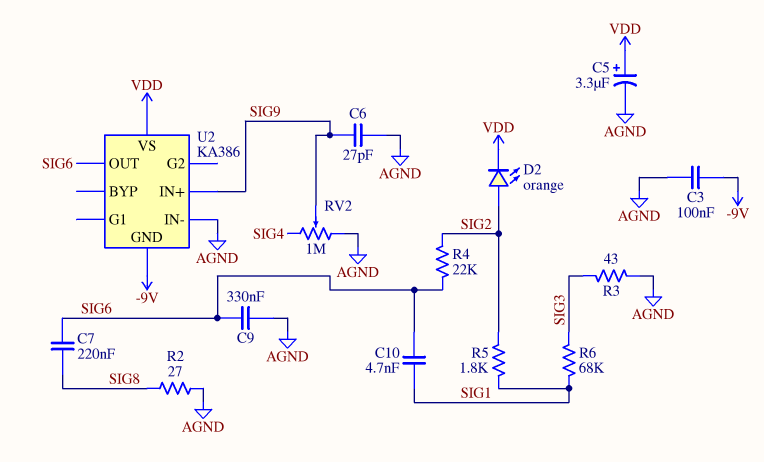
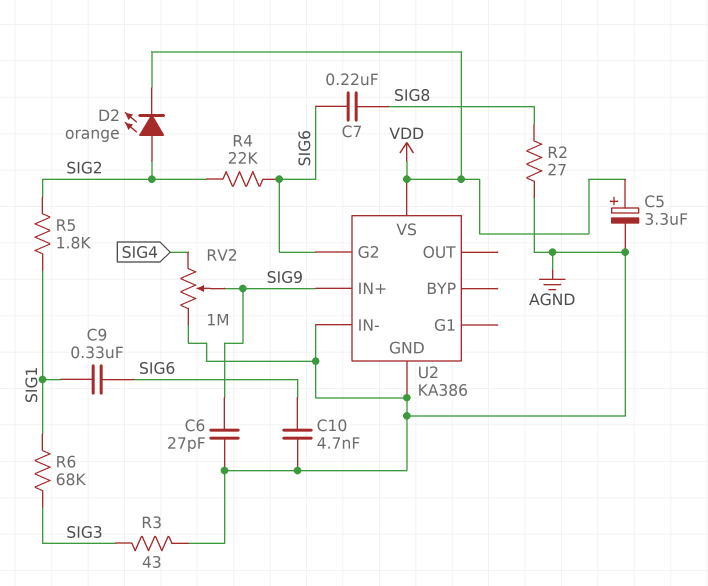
C3: 100nF (-9V, AGND) -> none
C9: 330nF (AGND, SIG6) -> 330nF (SIG1, SIG6)
C10: 4.7nF (SIG1, SIG6) -> 4.7nF (AGND, SIG6)
U2 pin G2: none -> SIG6
U2 pin GND: -9V -> AGND
U2 pin OUT: SIG6 -> none

